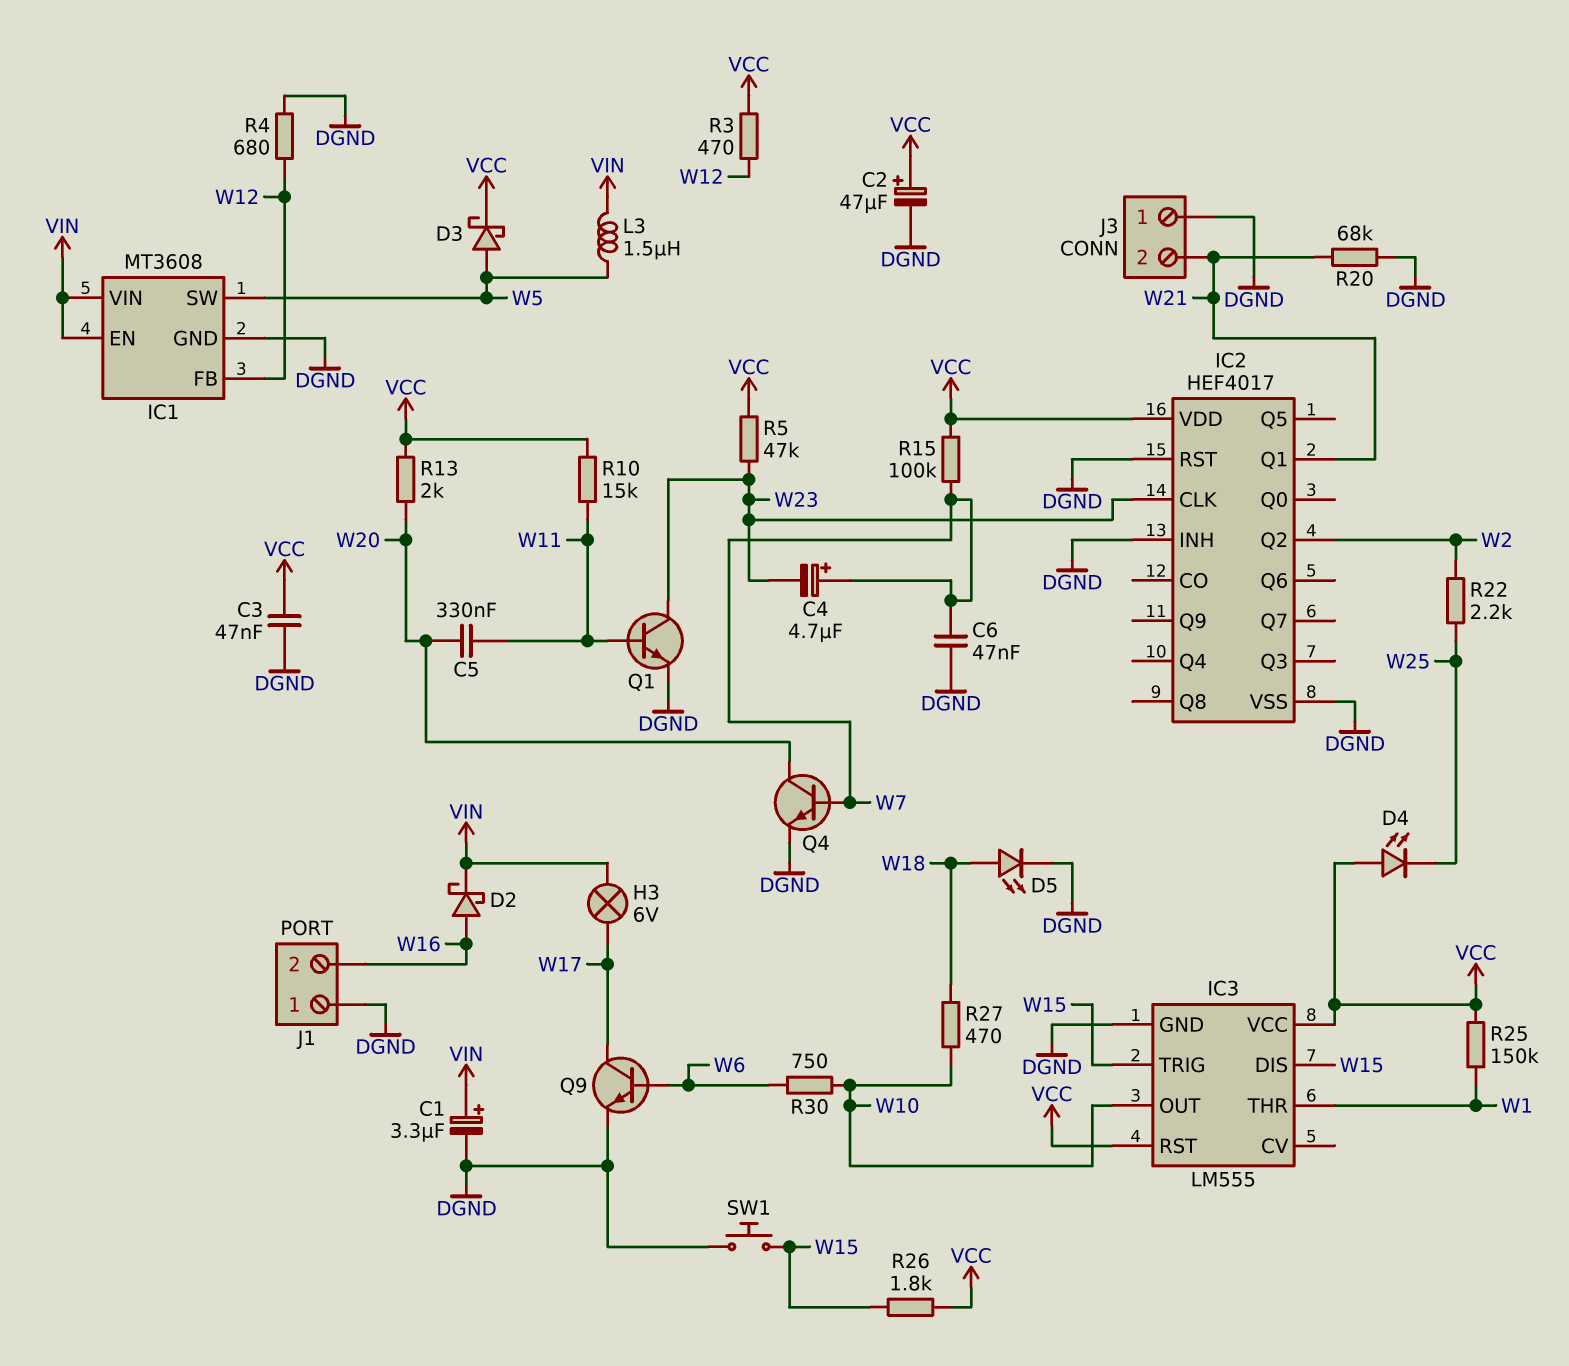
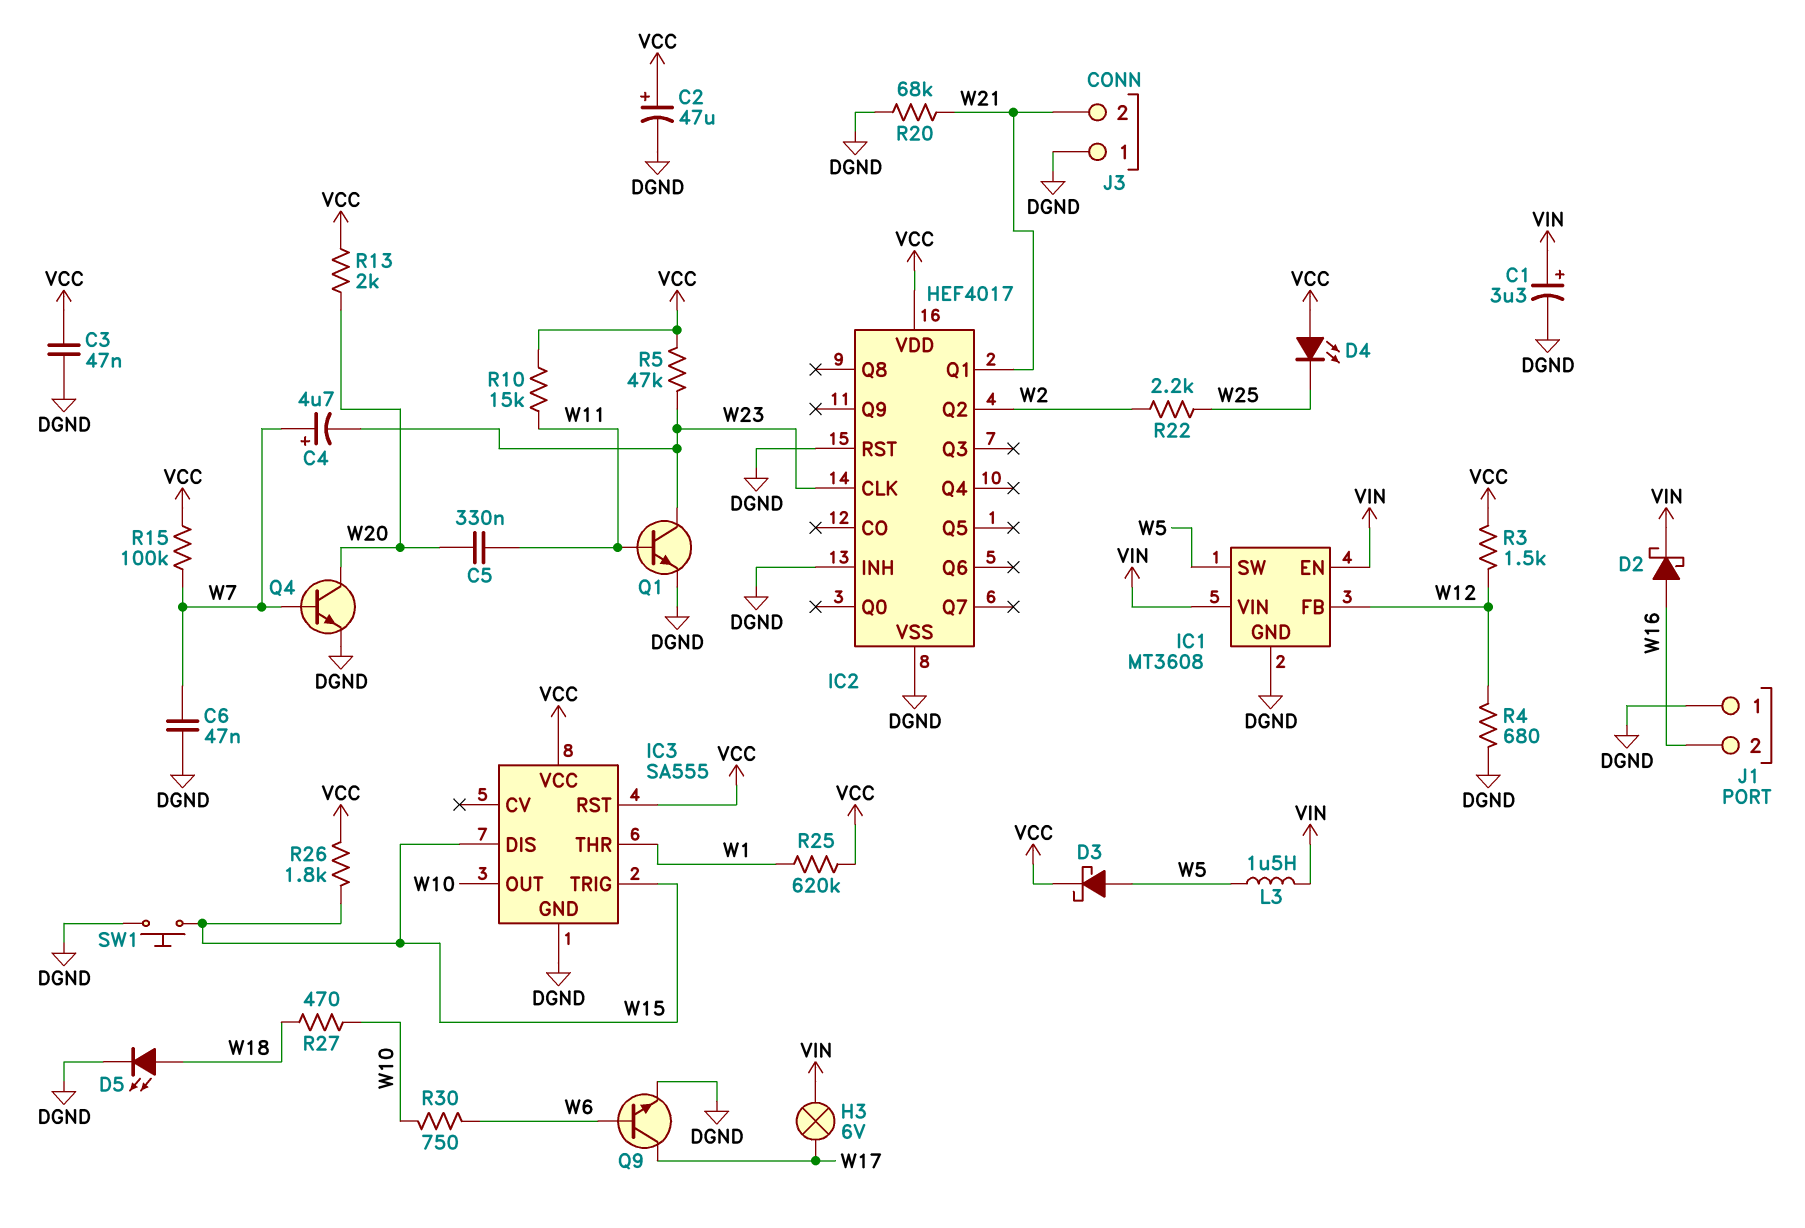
IC3: LM555 -> SA555
R3: 470 (VCC, W12) -> 1.5k (VCC, W12)
R25: 150k (VCC, W1) -> 620k (VCC, W1)

